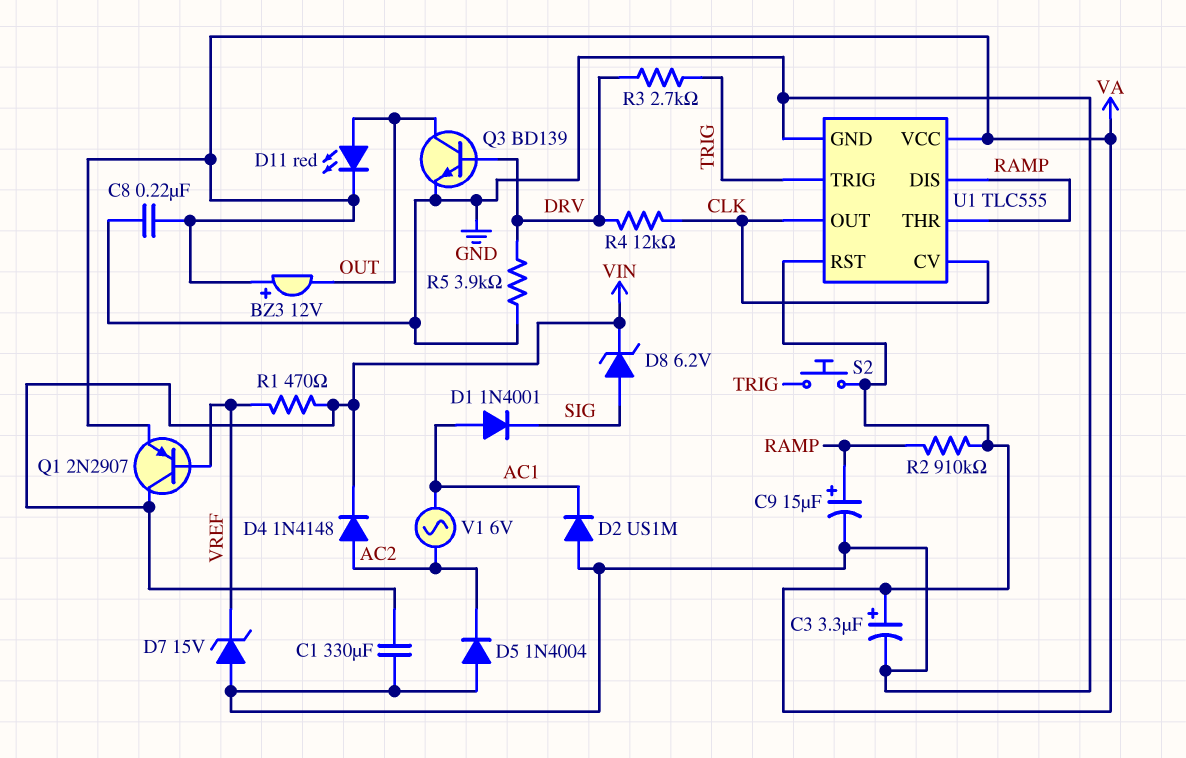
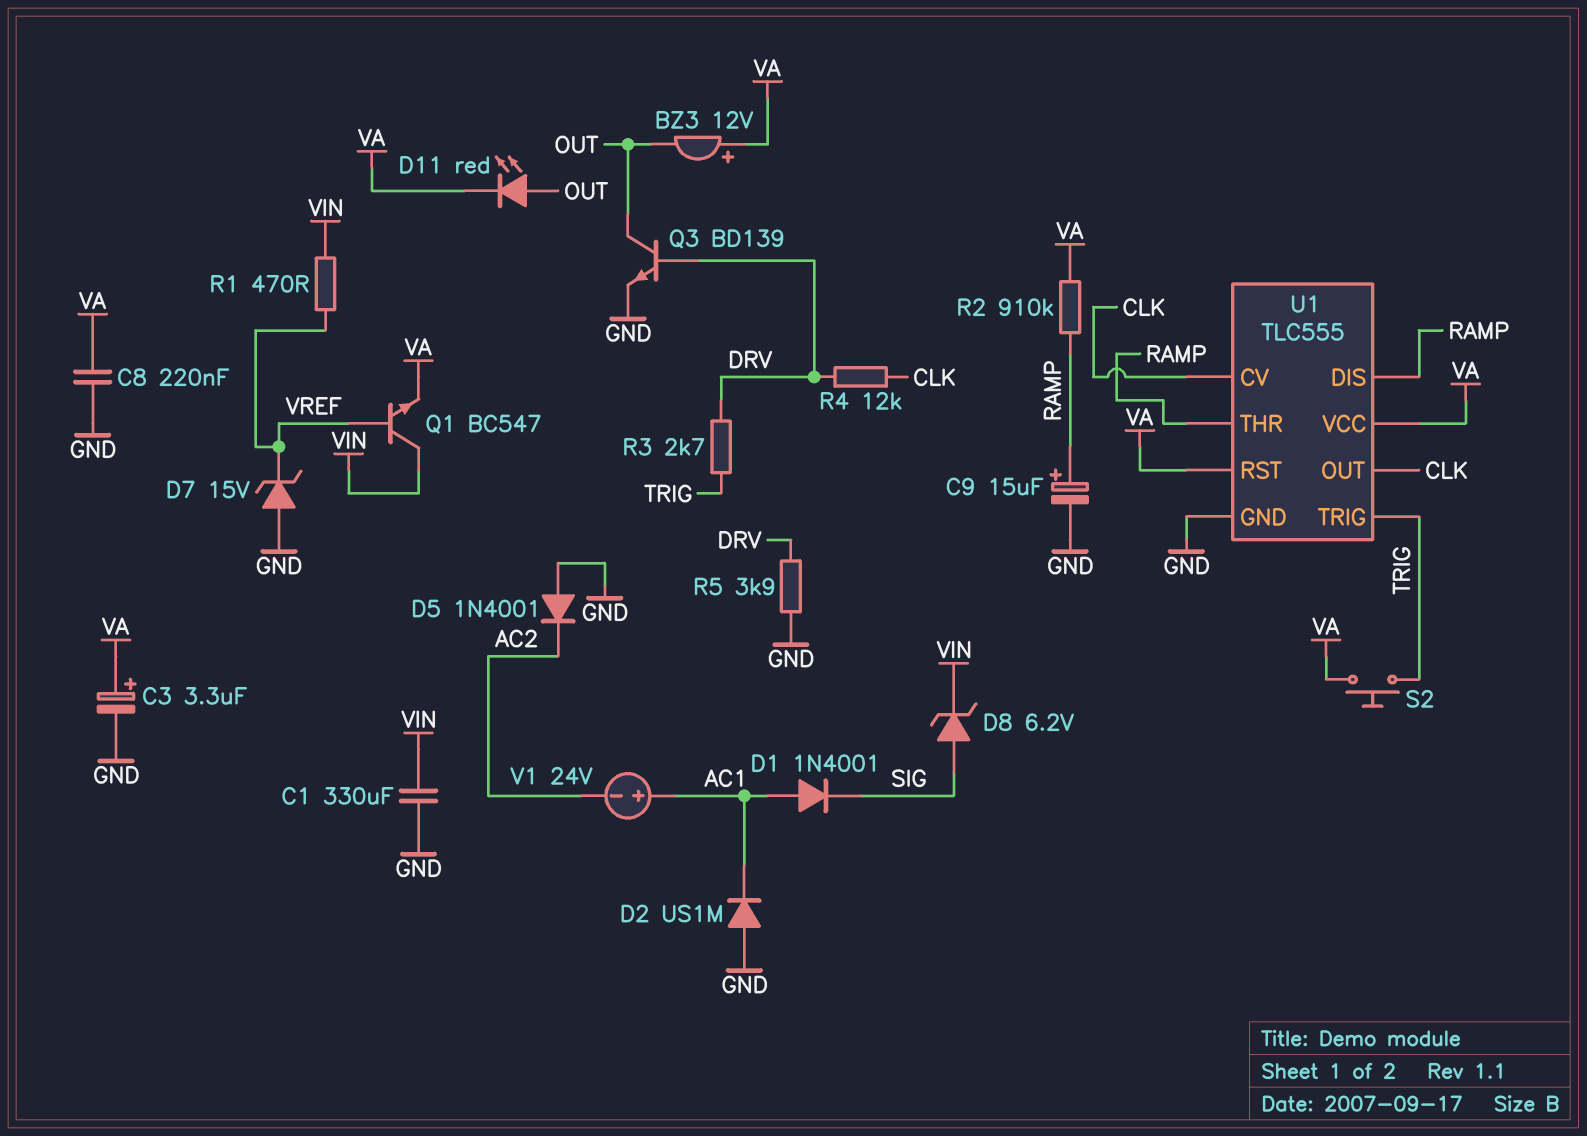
D4: diode 1N4148 (A AC2, K VIN) -> none
D5: diode 1N4004 (A GND, K AC2) -> diode 1N4001 (A GND, K AC2)
Q1: PNP 2N2907 (B VREF, C VIN, E VA) -> NPN BC547 (B VREF, C VIN, E VA)
V1: AC 6V (AC1, AC2) -> 24V (plus AC1, minus AC2)

